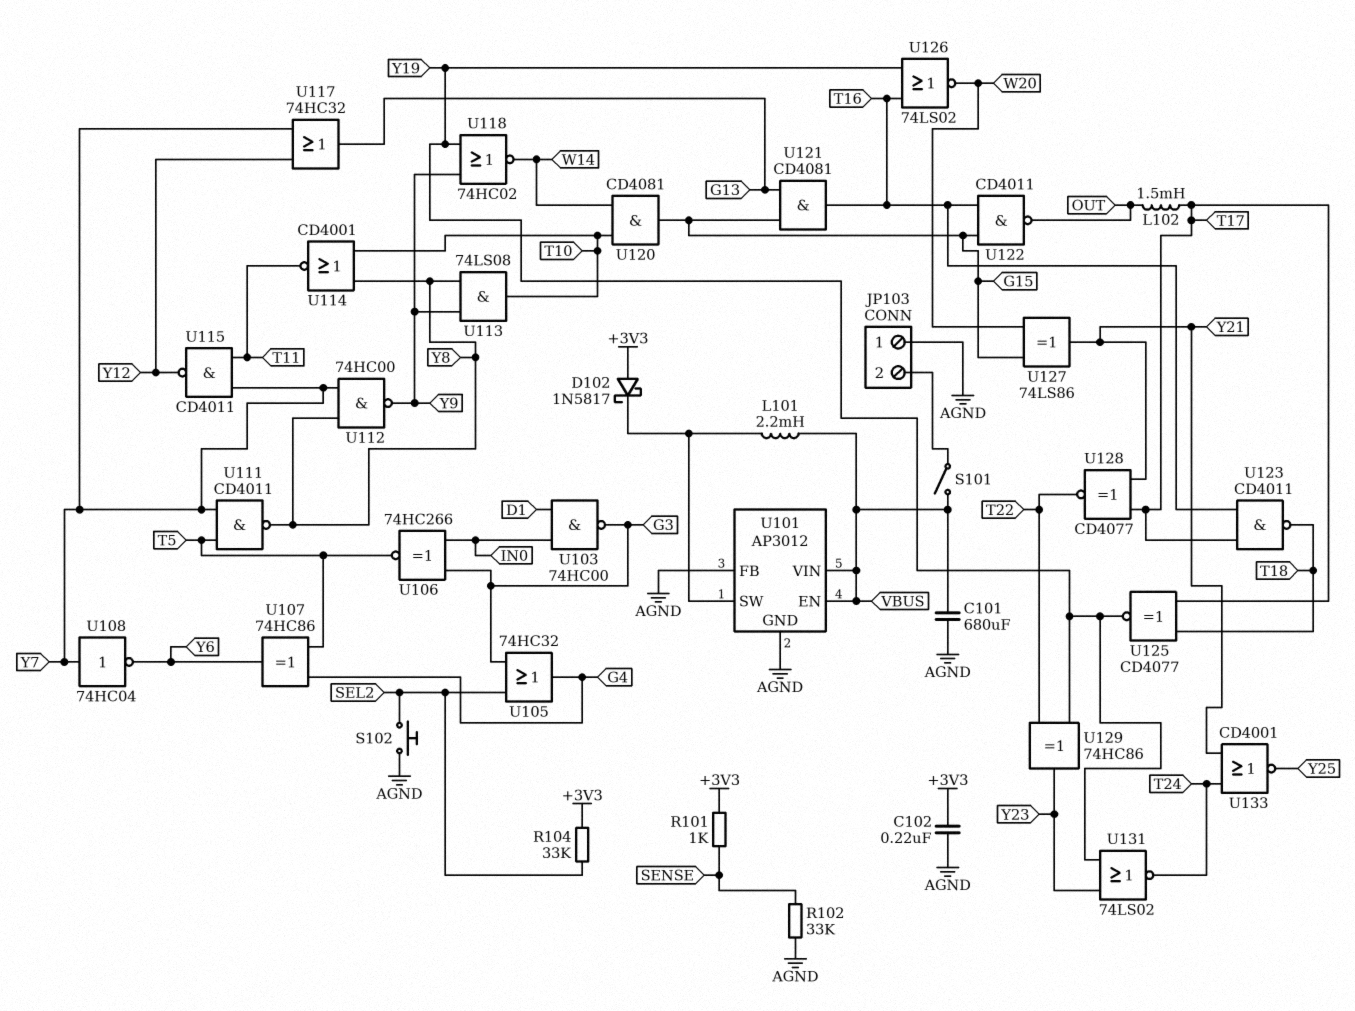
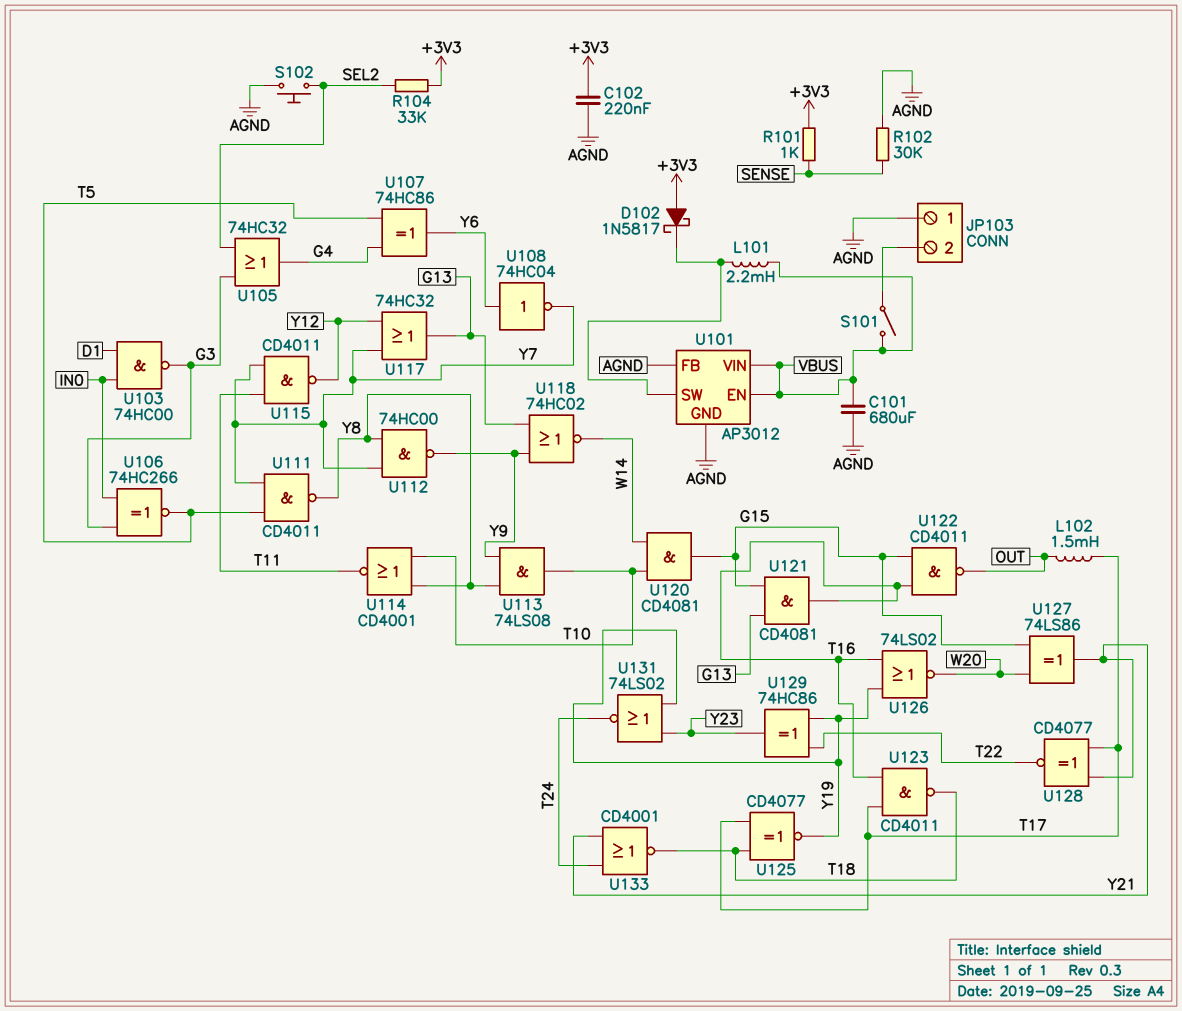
R102: 33k (AGND, SENSE) -> 30k (AGND, SENSE)
U108: NOT 74HC04 (in Y7, out Y6) -> NOT 74HC04 (in Y6, out Y7)
U118: NOR 74HC02 (in Y9, in Y19, out W14) -> NOR 74HC02 (in G13, in Y9, out W14)
U133: NOR CD4001 (in T24, in Y21, out Y25) -> NOR CD4001 (in T24, in Y21, out T18)

